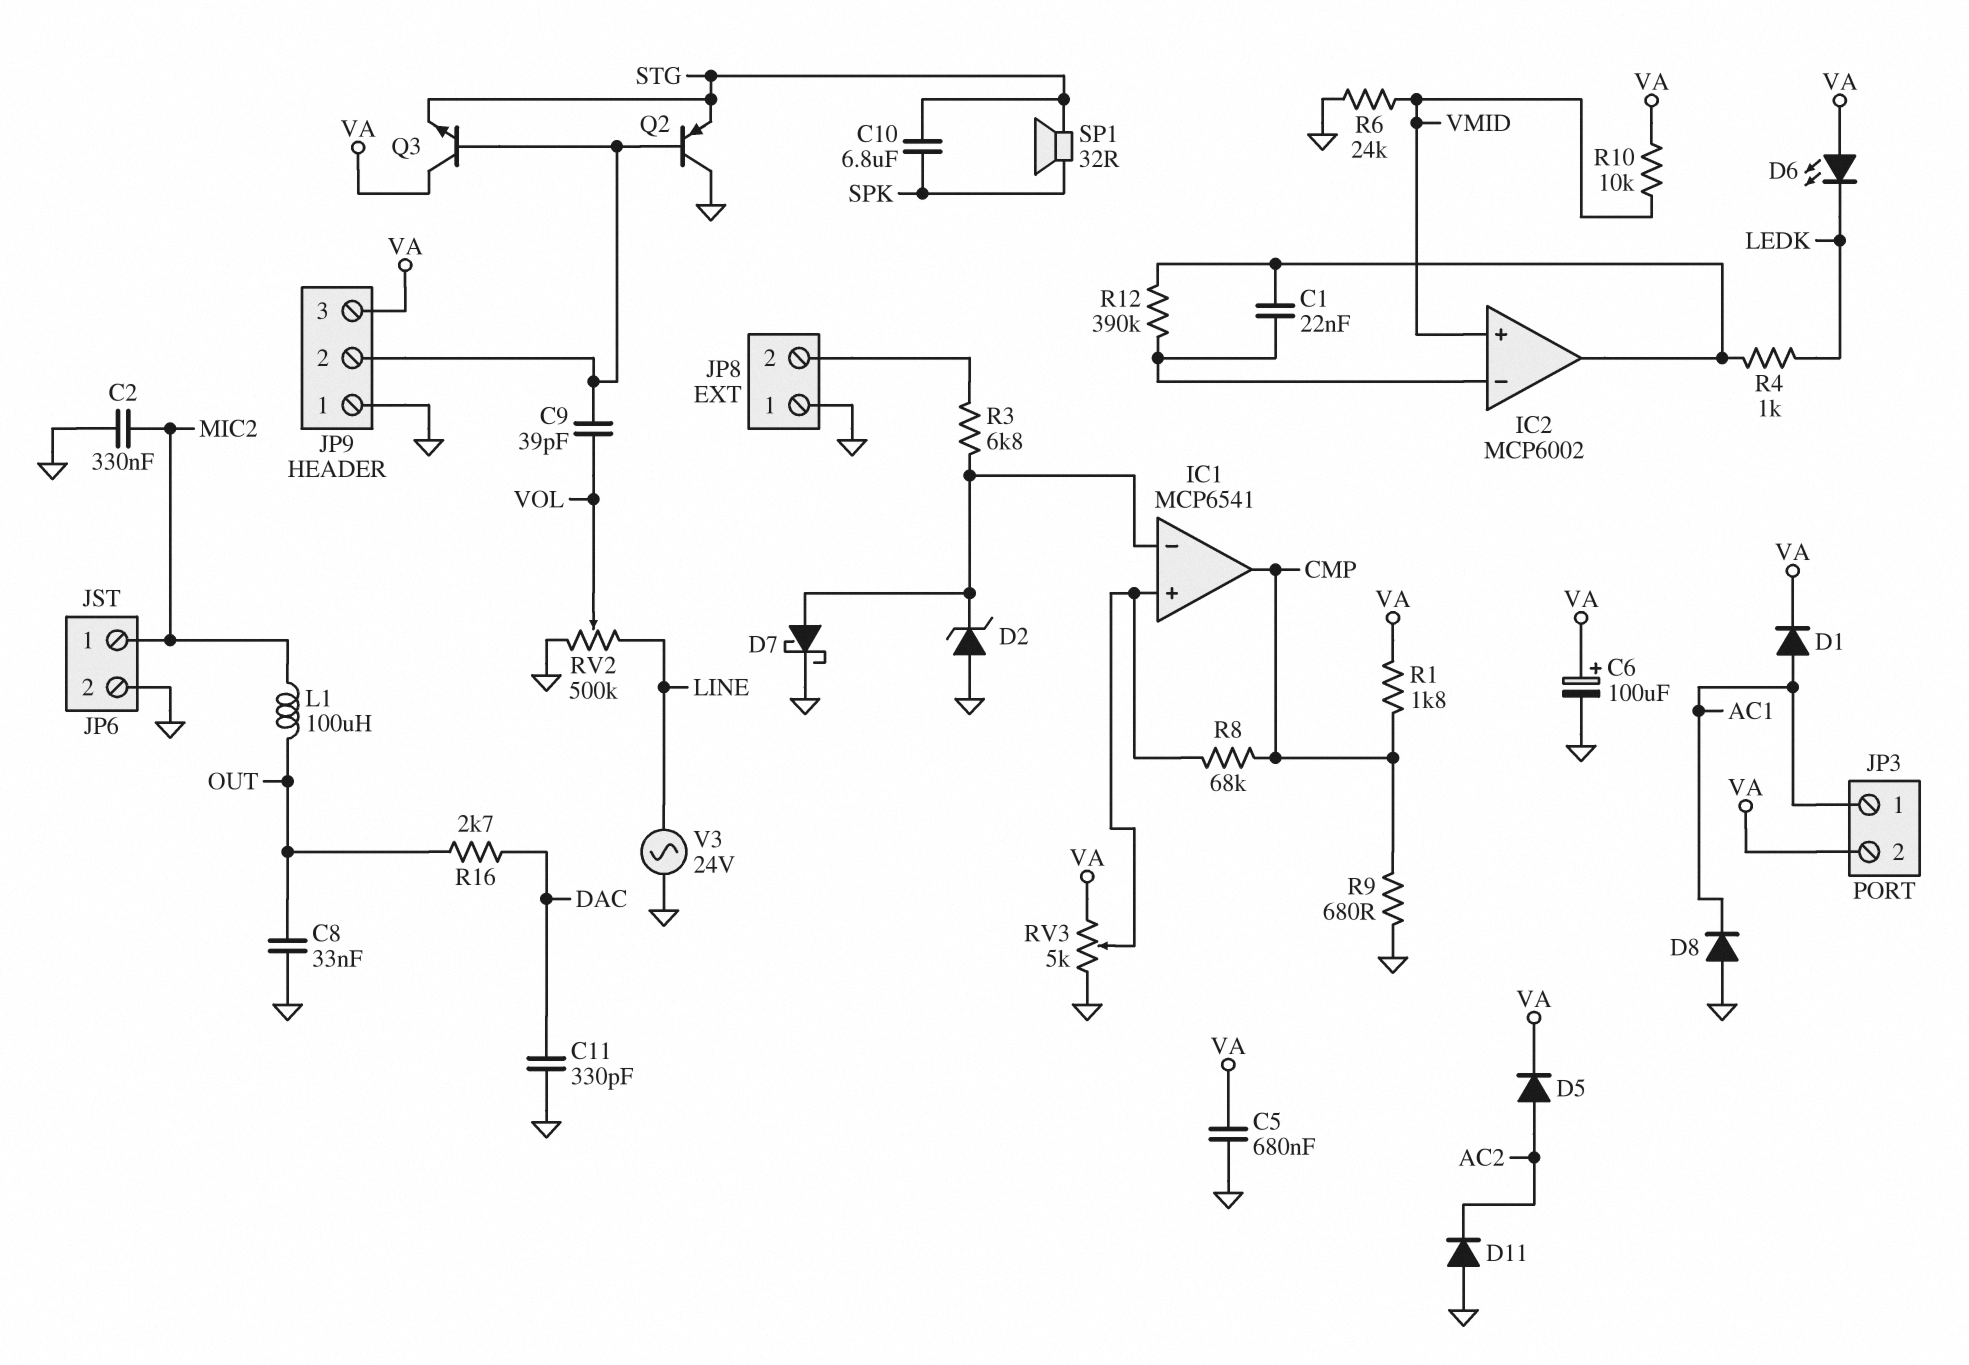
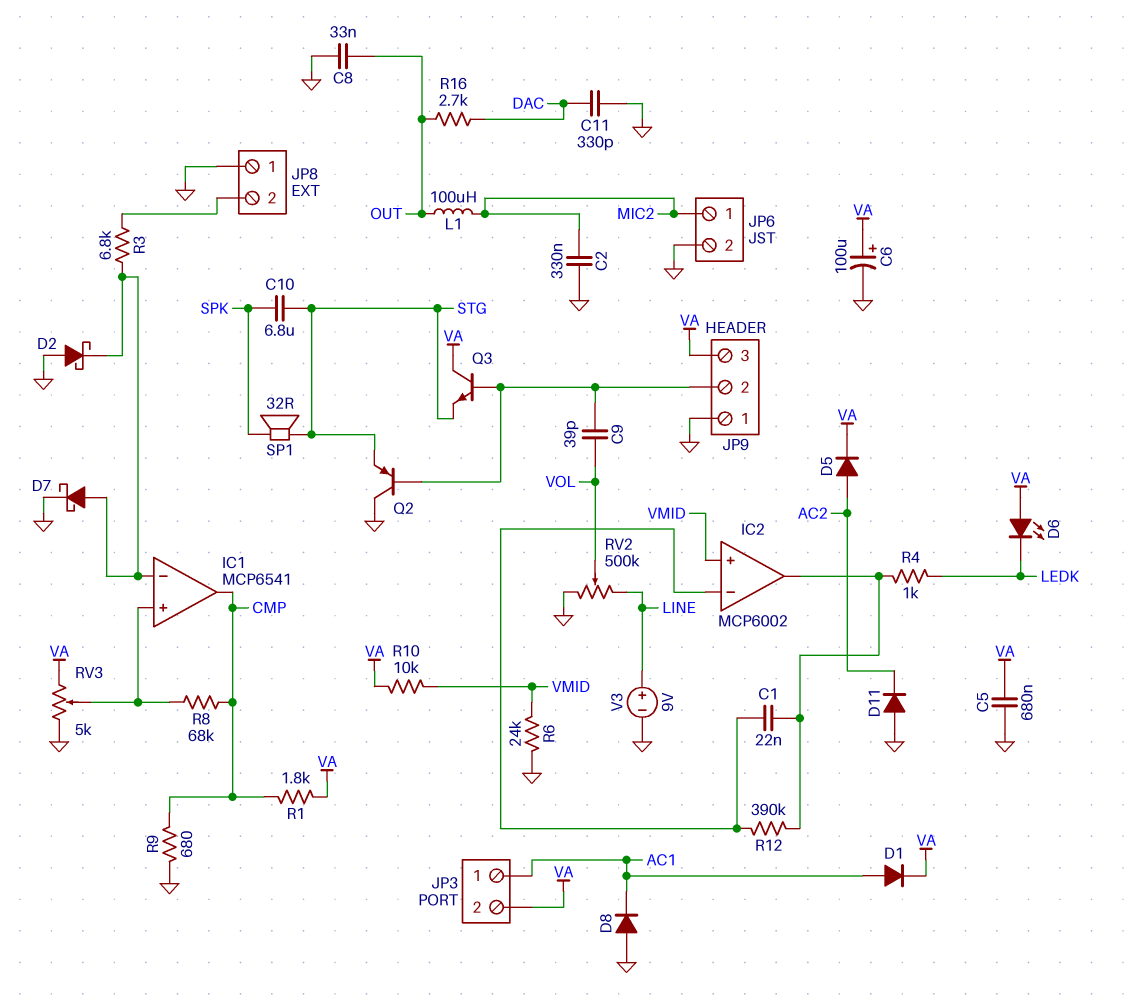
D2: zener (A GND, K IC1/in-) -> schottky (A GND, K IC1/in-)
V3: AC 24V (GND, LINE) -> 9V (plus LINE, minus GND)

